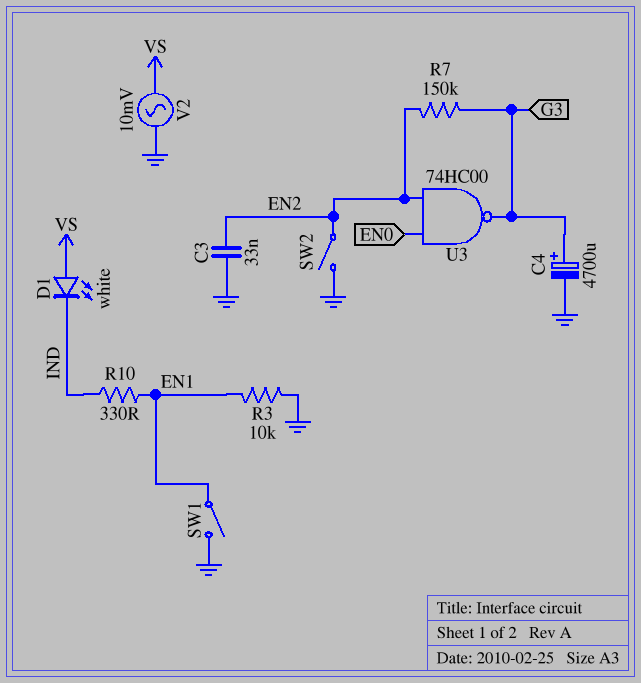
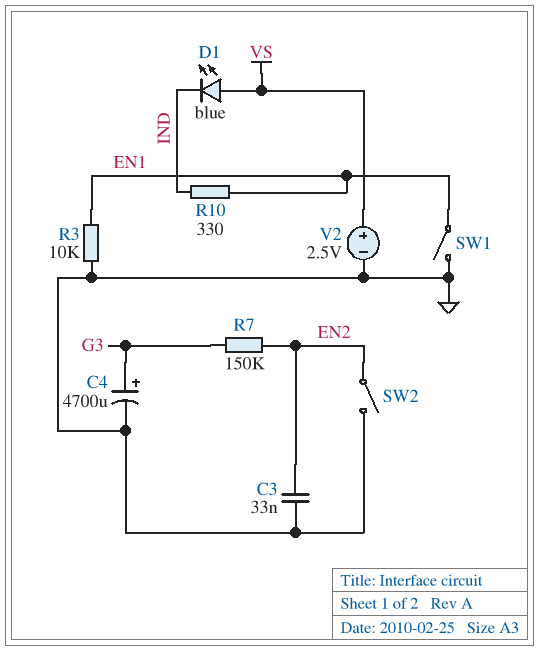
D1: LED white (A VS, K IND) -> LED blue (A VS, K IND)
U3: NAND 74HC00 (in EN0, in EN2, out G3) -> none
V2: AC 10mV (GND, VS) -> 2.5V (plus VS, minus GND)

